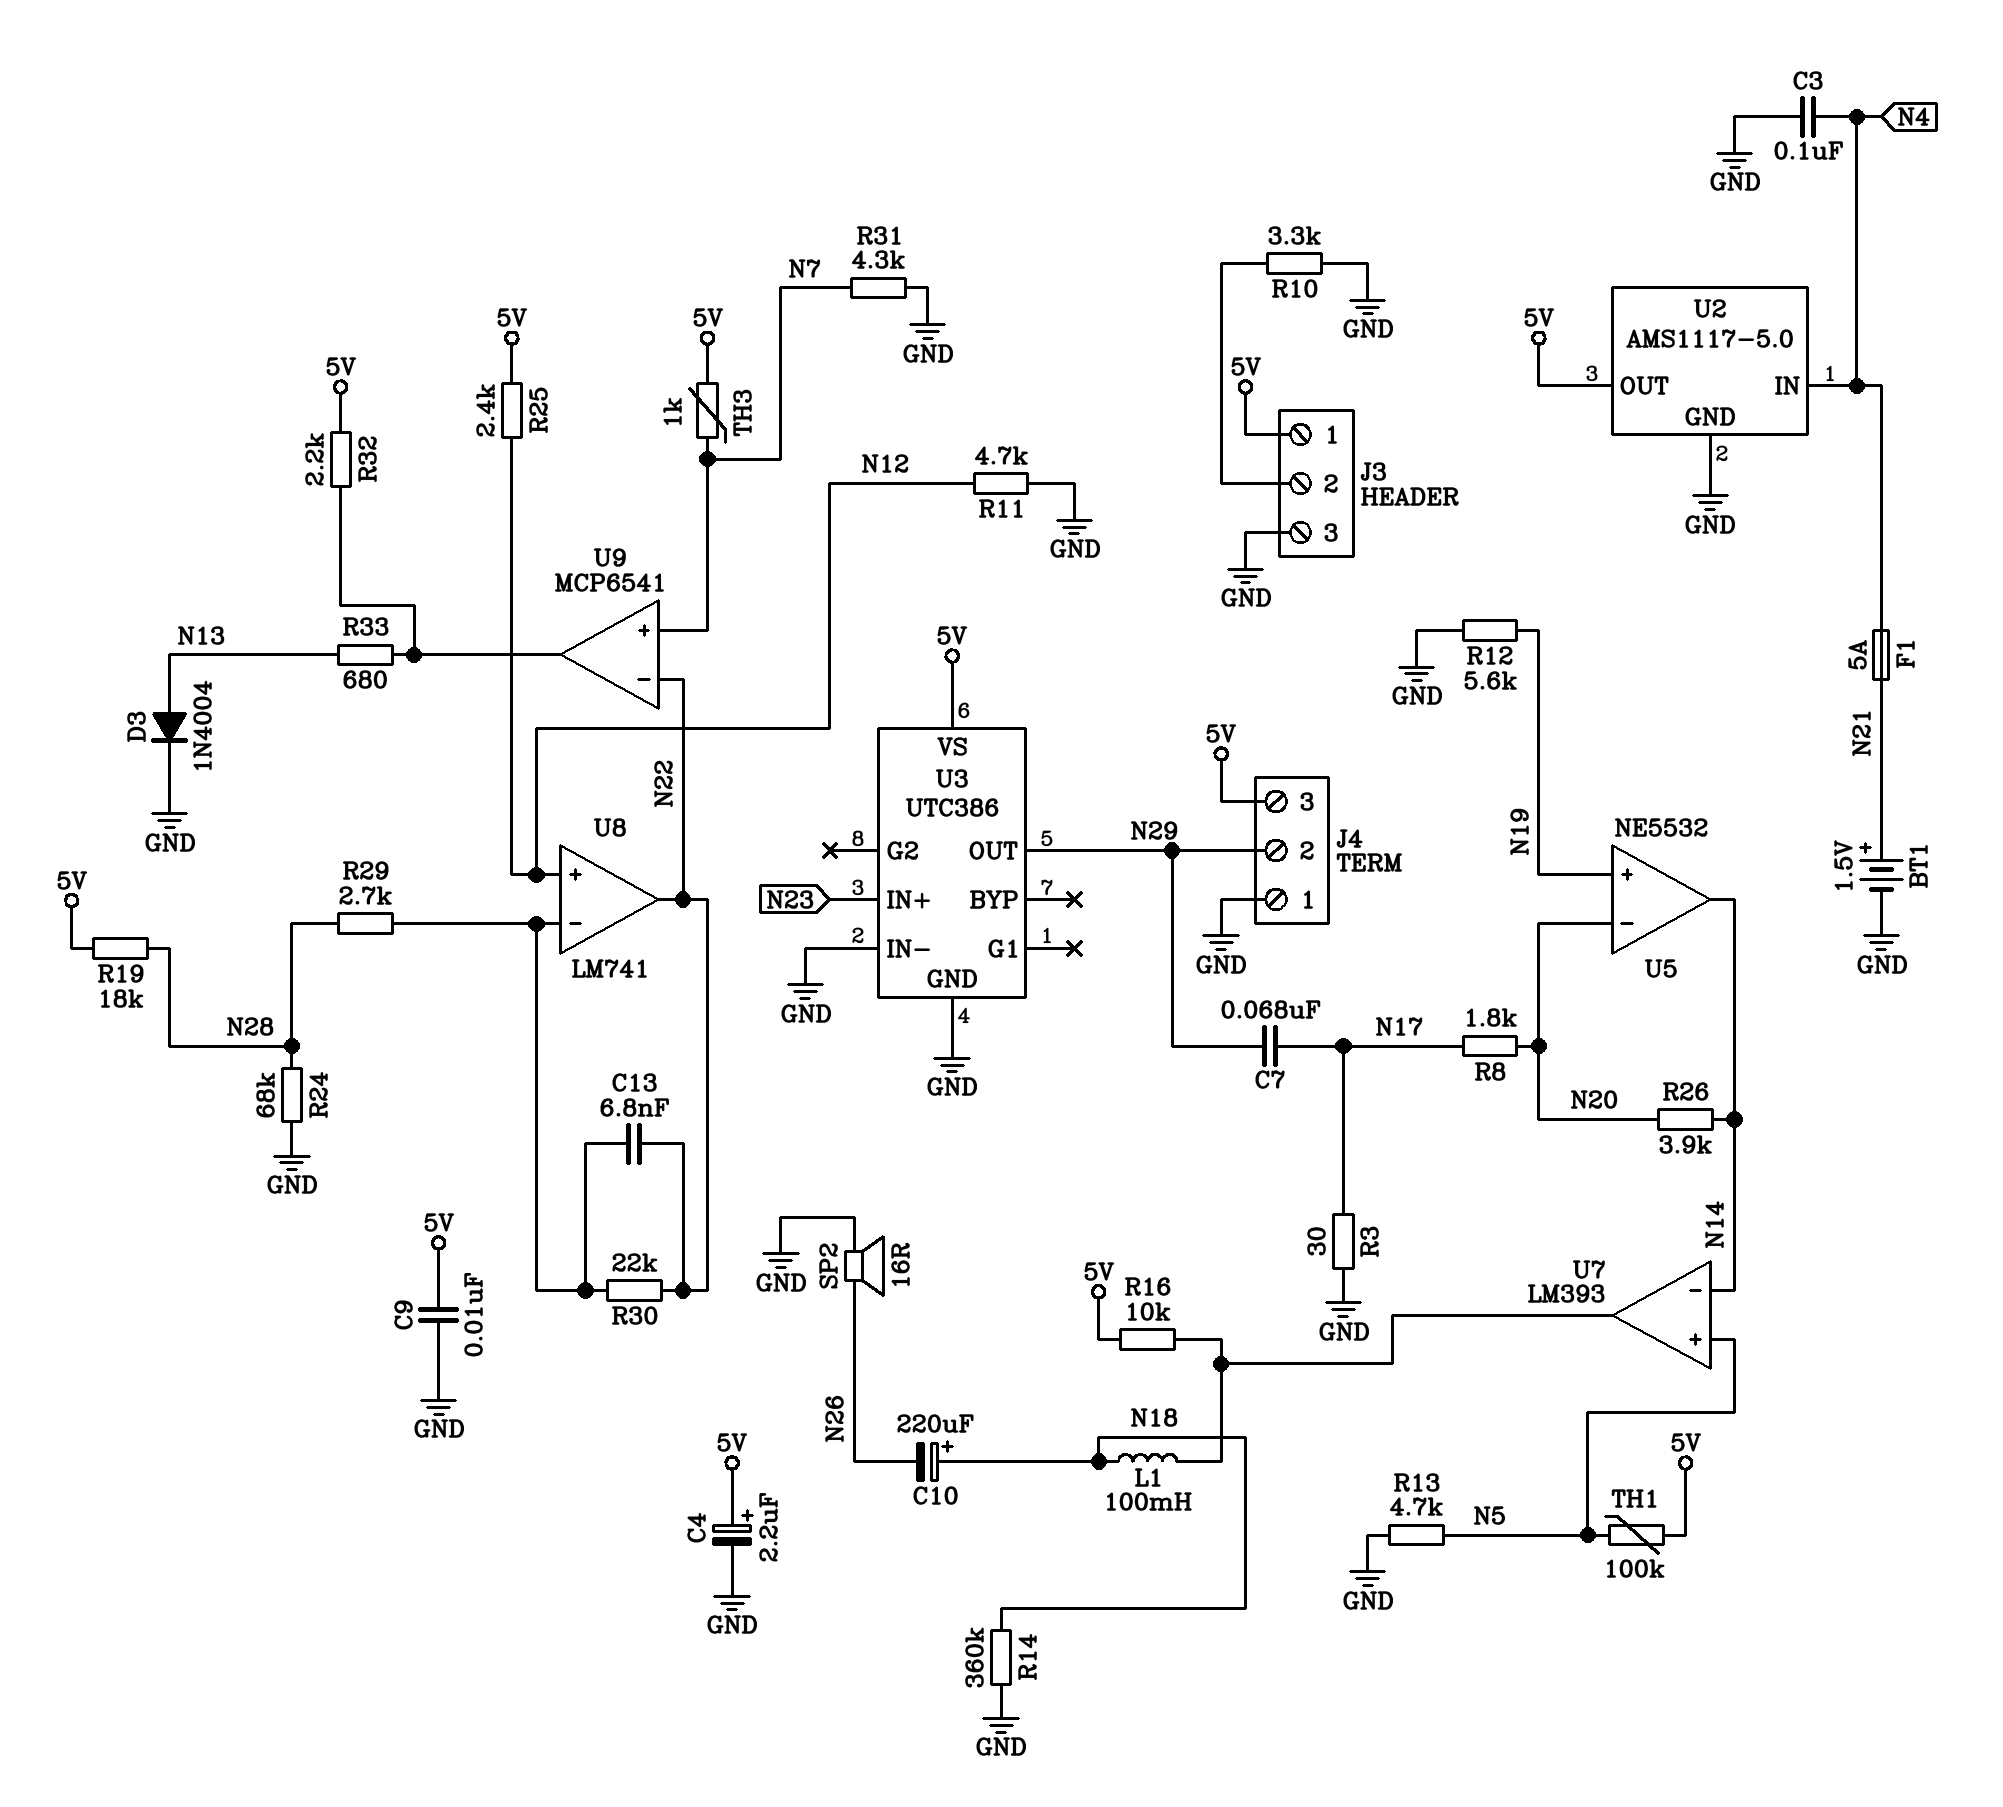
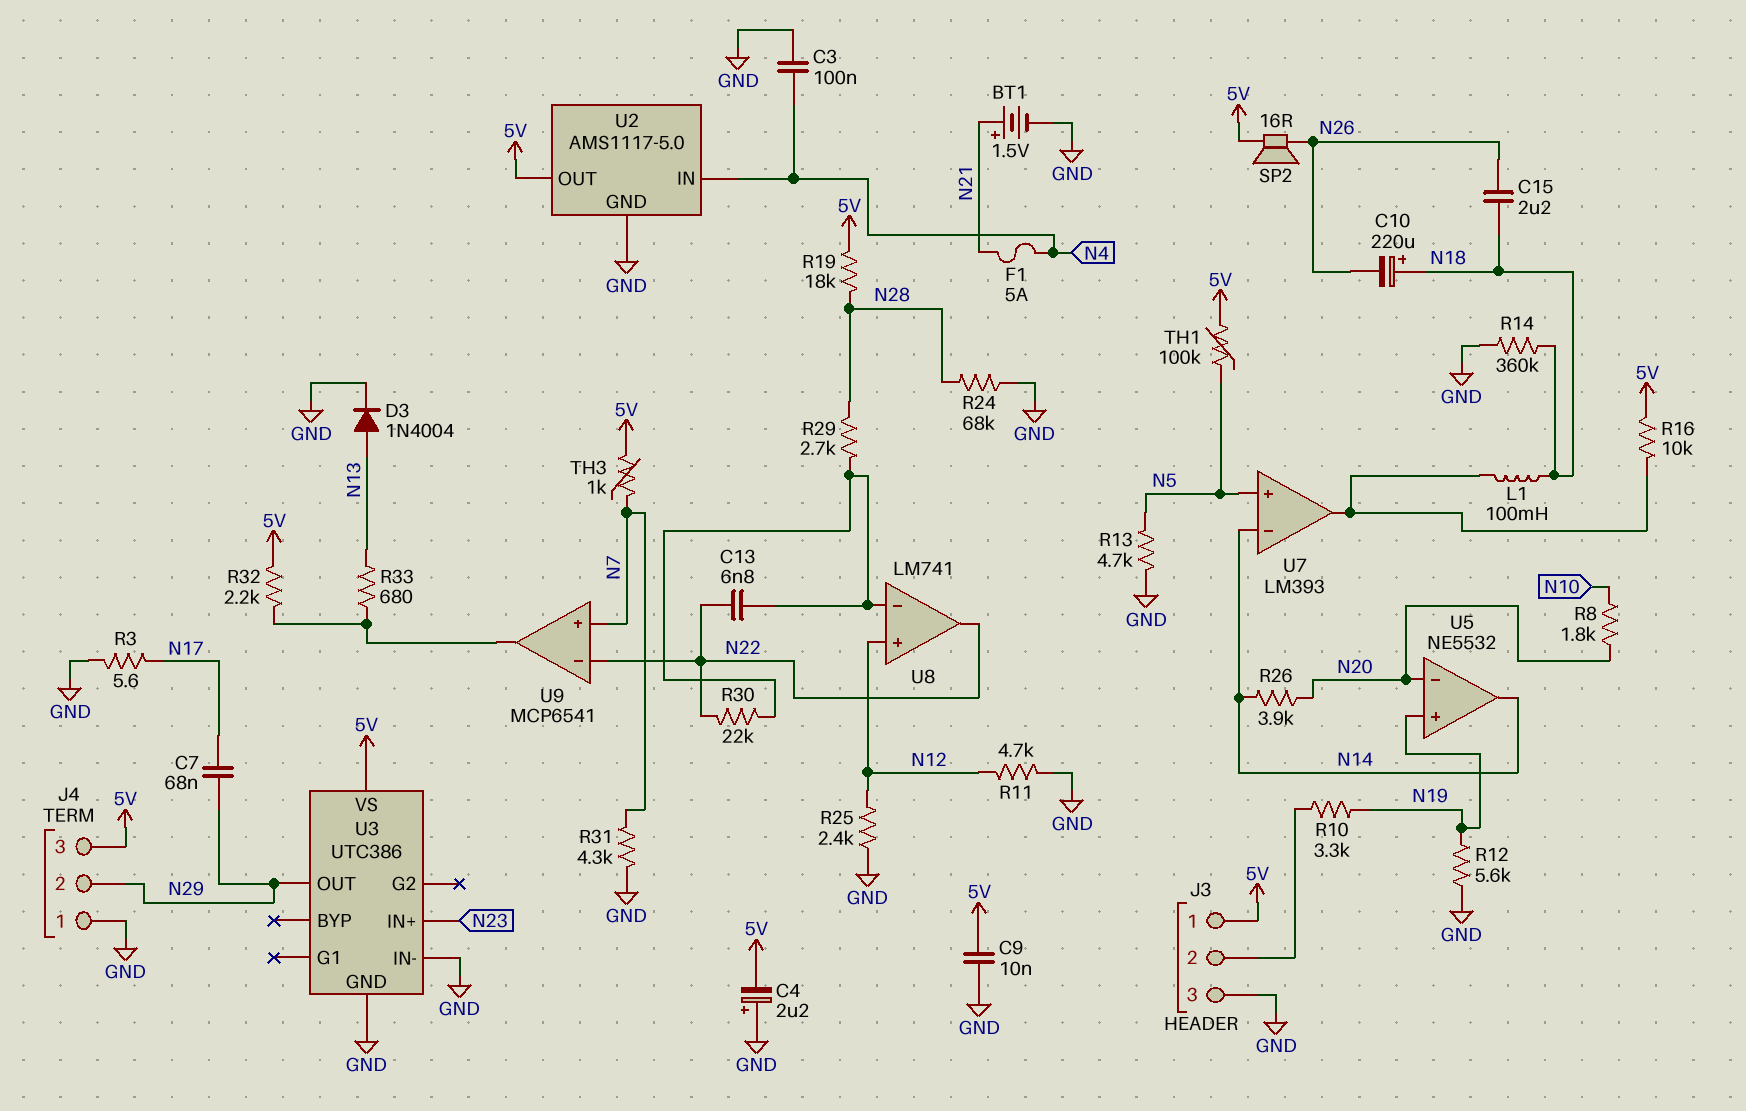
C4: 2.2uF (plus 5V, minus GND) -> 2.2uF (plus GND, minus 5V)
C15: none -> 2.2uF (N18, N26)
R3: 30 (GND, N17) -> 5.6 (GND, N17)
R8: 1.8k (N17, N20) -> 1.8k (N10, N20)
R10: 3.3k (GND, J3/2) -> 3.3k (J3/2, N19)
R25: 2.4k (5V, N12) -> 2.4k (GND, N12)
SP2: speaker 16R (GND, N26) -> speaker 16R (5V, N26)

